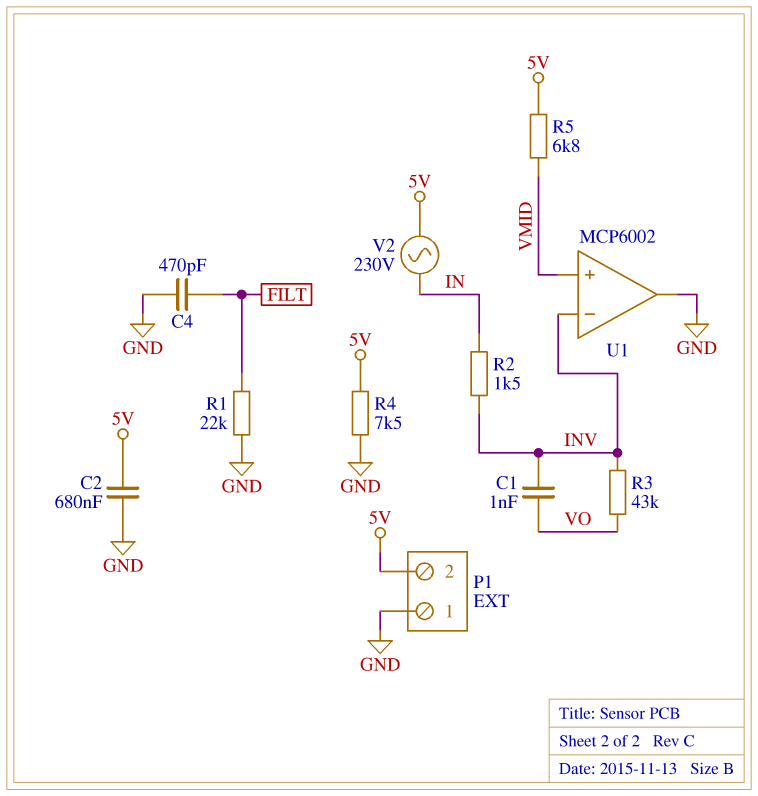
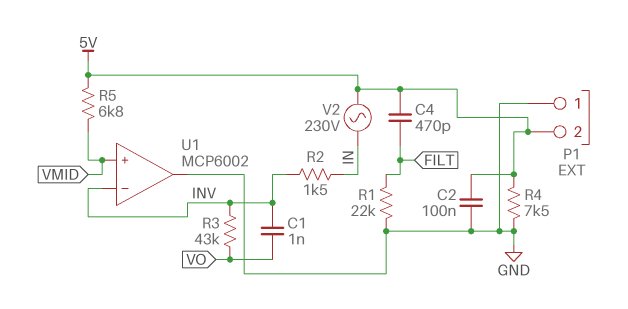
C2: 680nF (5V, GND) -> 100nF (5V, GND)
C4: 470pF (FILT, GND) -> 470pF (5V, FILT)

